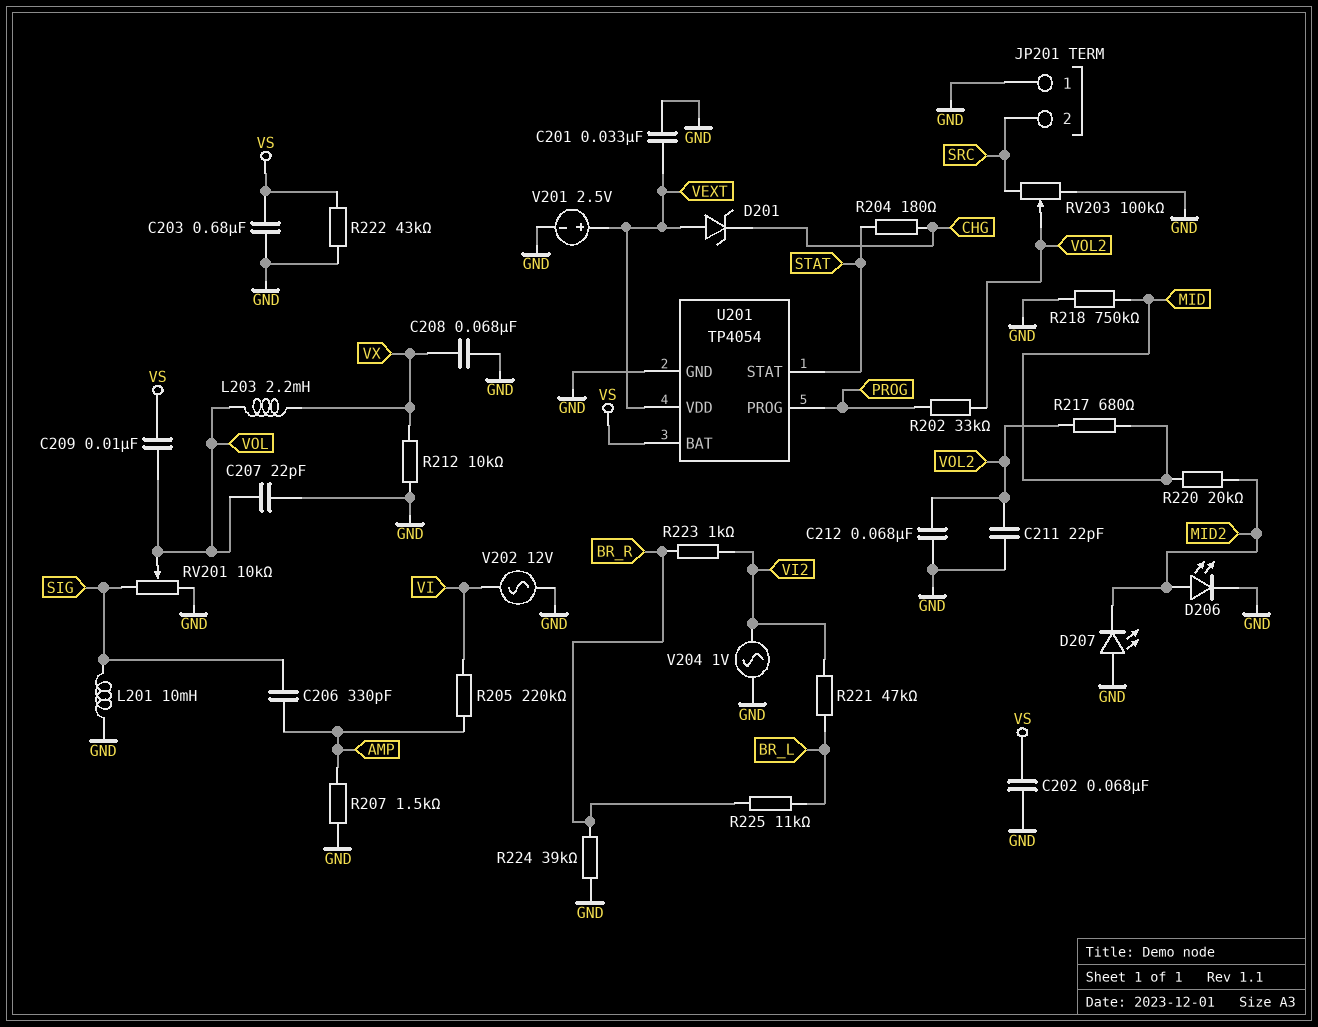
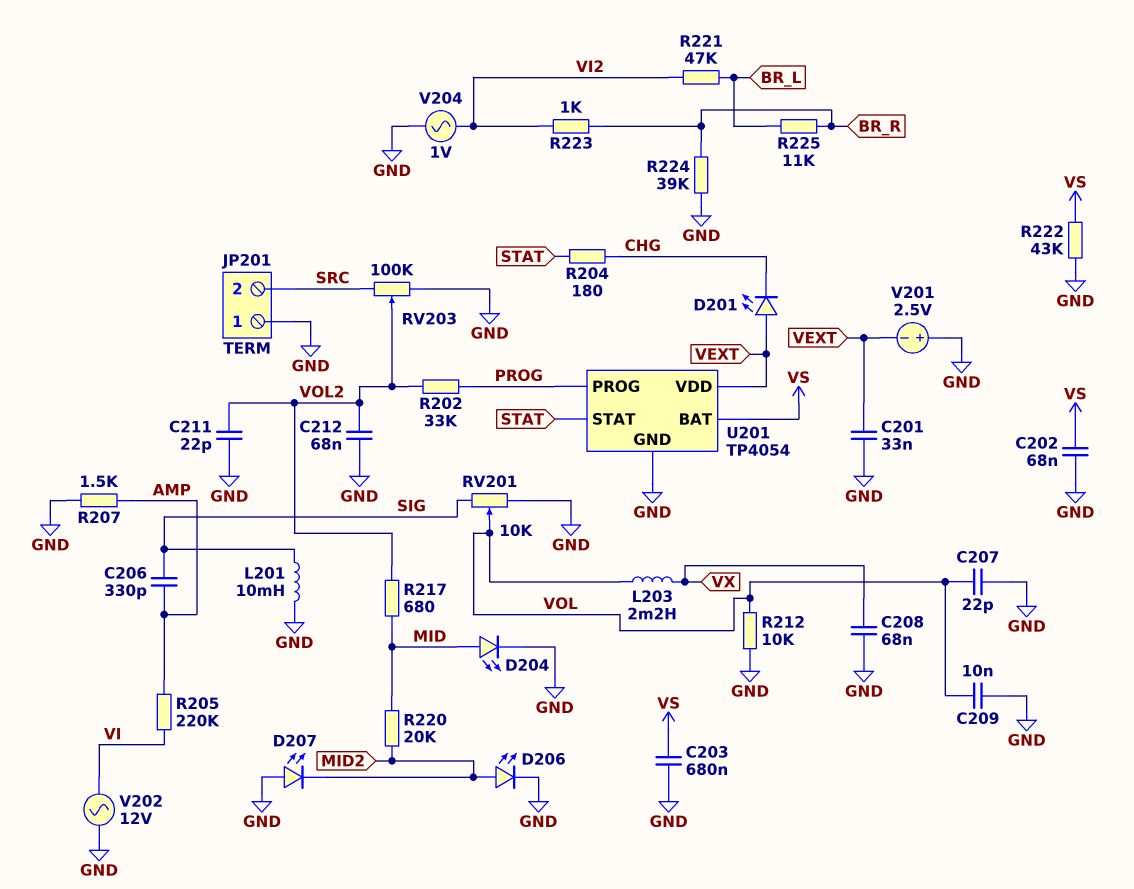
C209: 10nF (VOL, VS) -> 10nF (GND, VOL)
D201: zener (A VEXT, K CHG) -> LED (A VEXT, K CHG)
D204: none -> LED (A MID, K GND)
R212: 10k (GND, VX) -> 10k (GND, VOL)
R218: 750k (GND, MID) -> none
V201: 2.5V (plus VEXT, minus GND) -> 2.5V (plus GND, minus VEXT)

